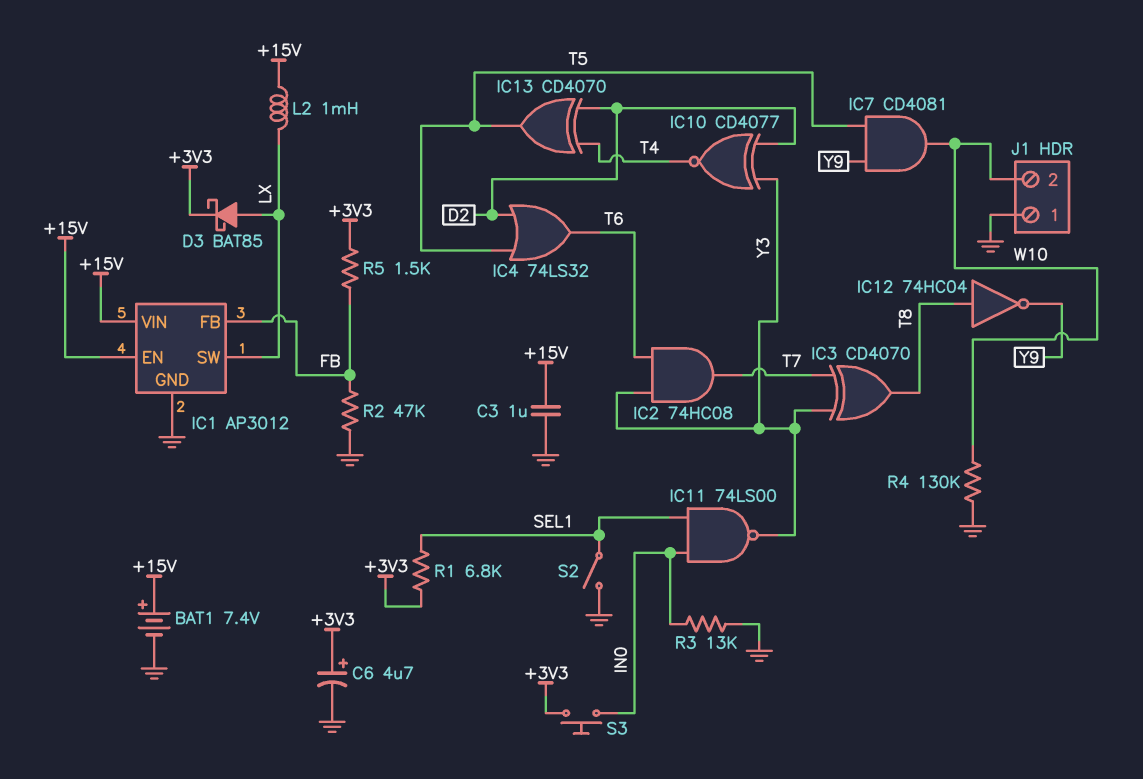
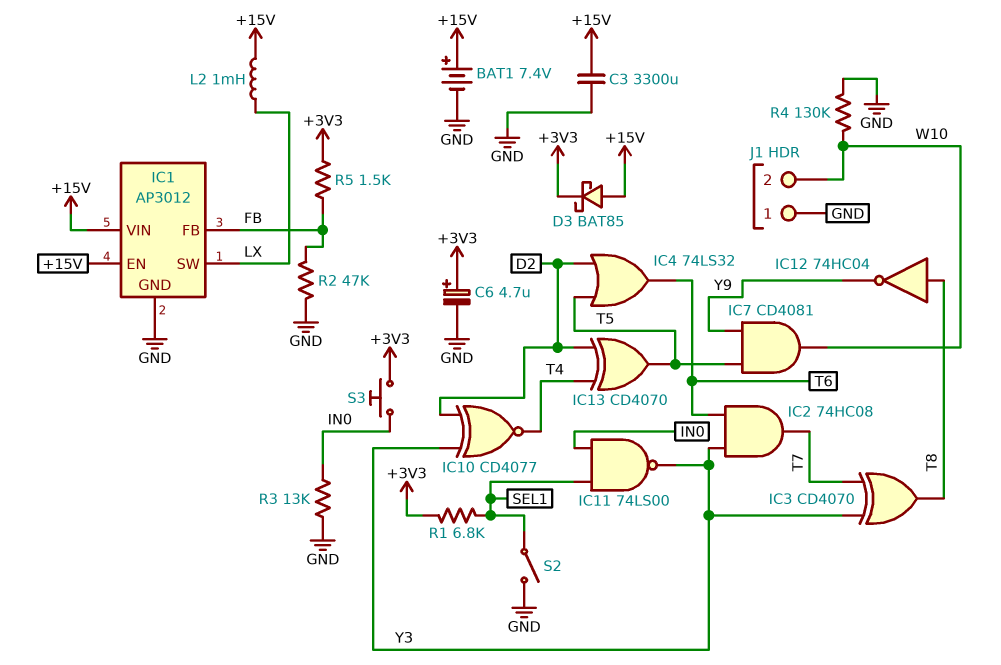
C3: 1uF (+15V, GND) -> 3300uF (+15V, GND)
D3: schottky BAT85 (A LX, K +3V3) -> schottky BAT85 (A +15V, K +3V3)

